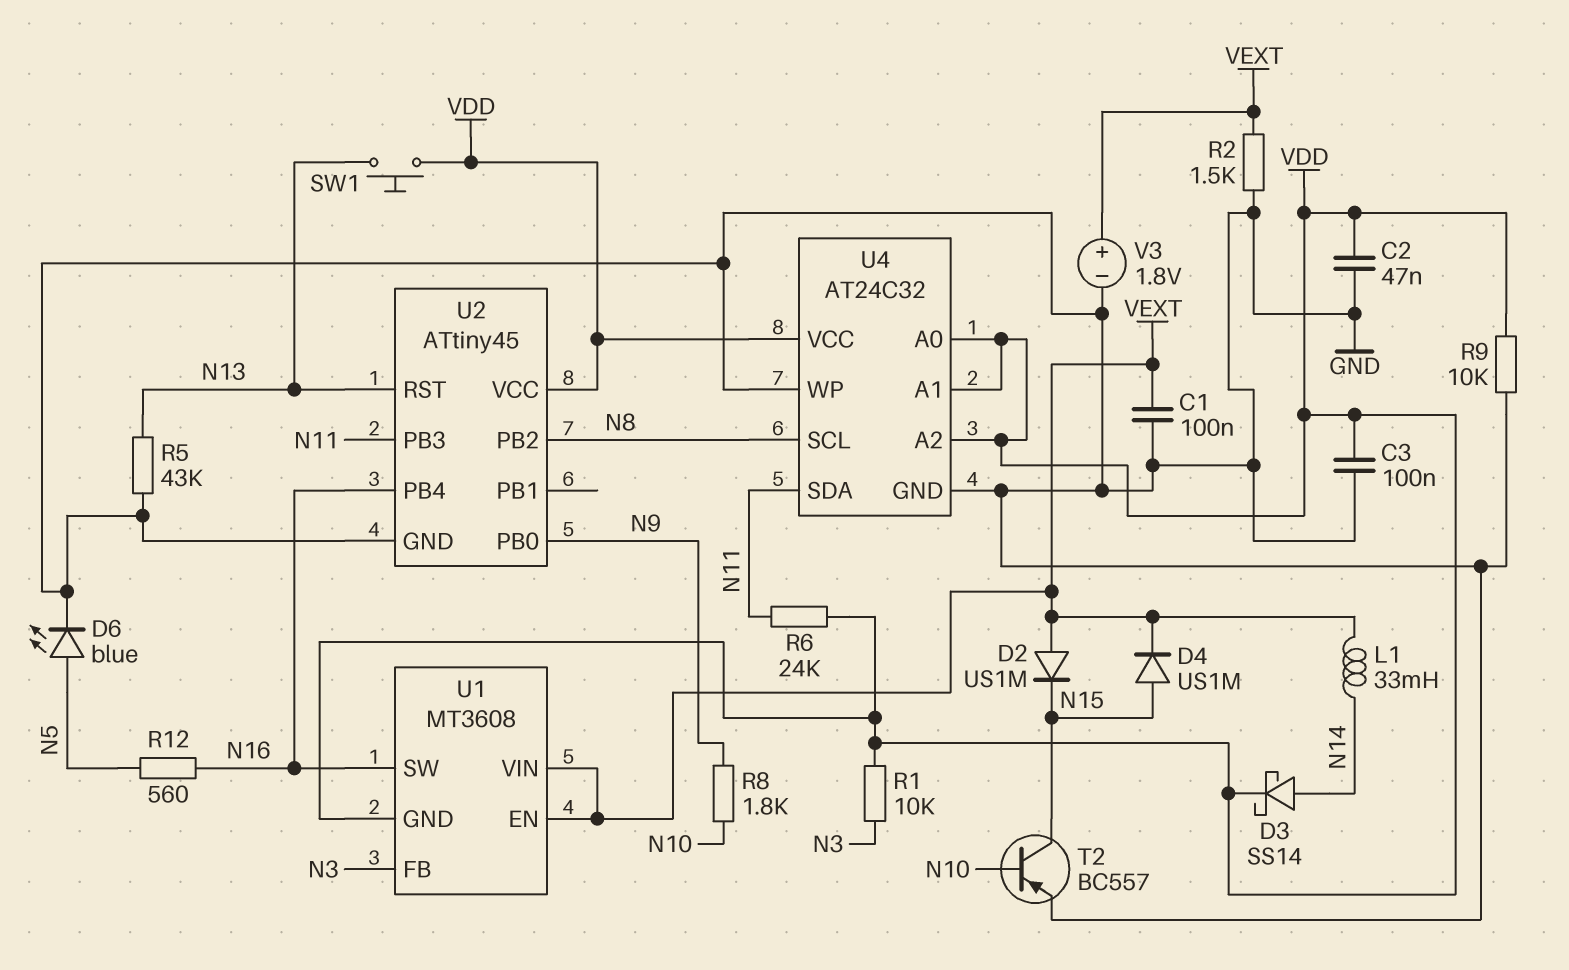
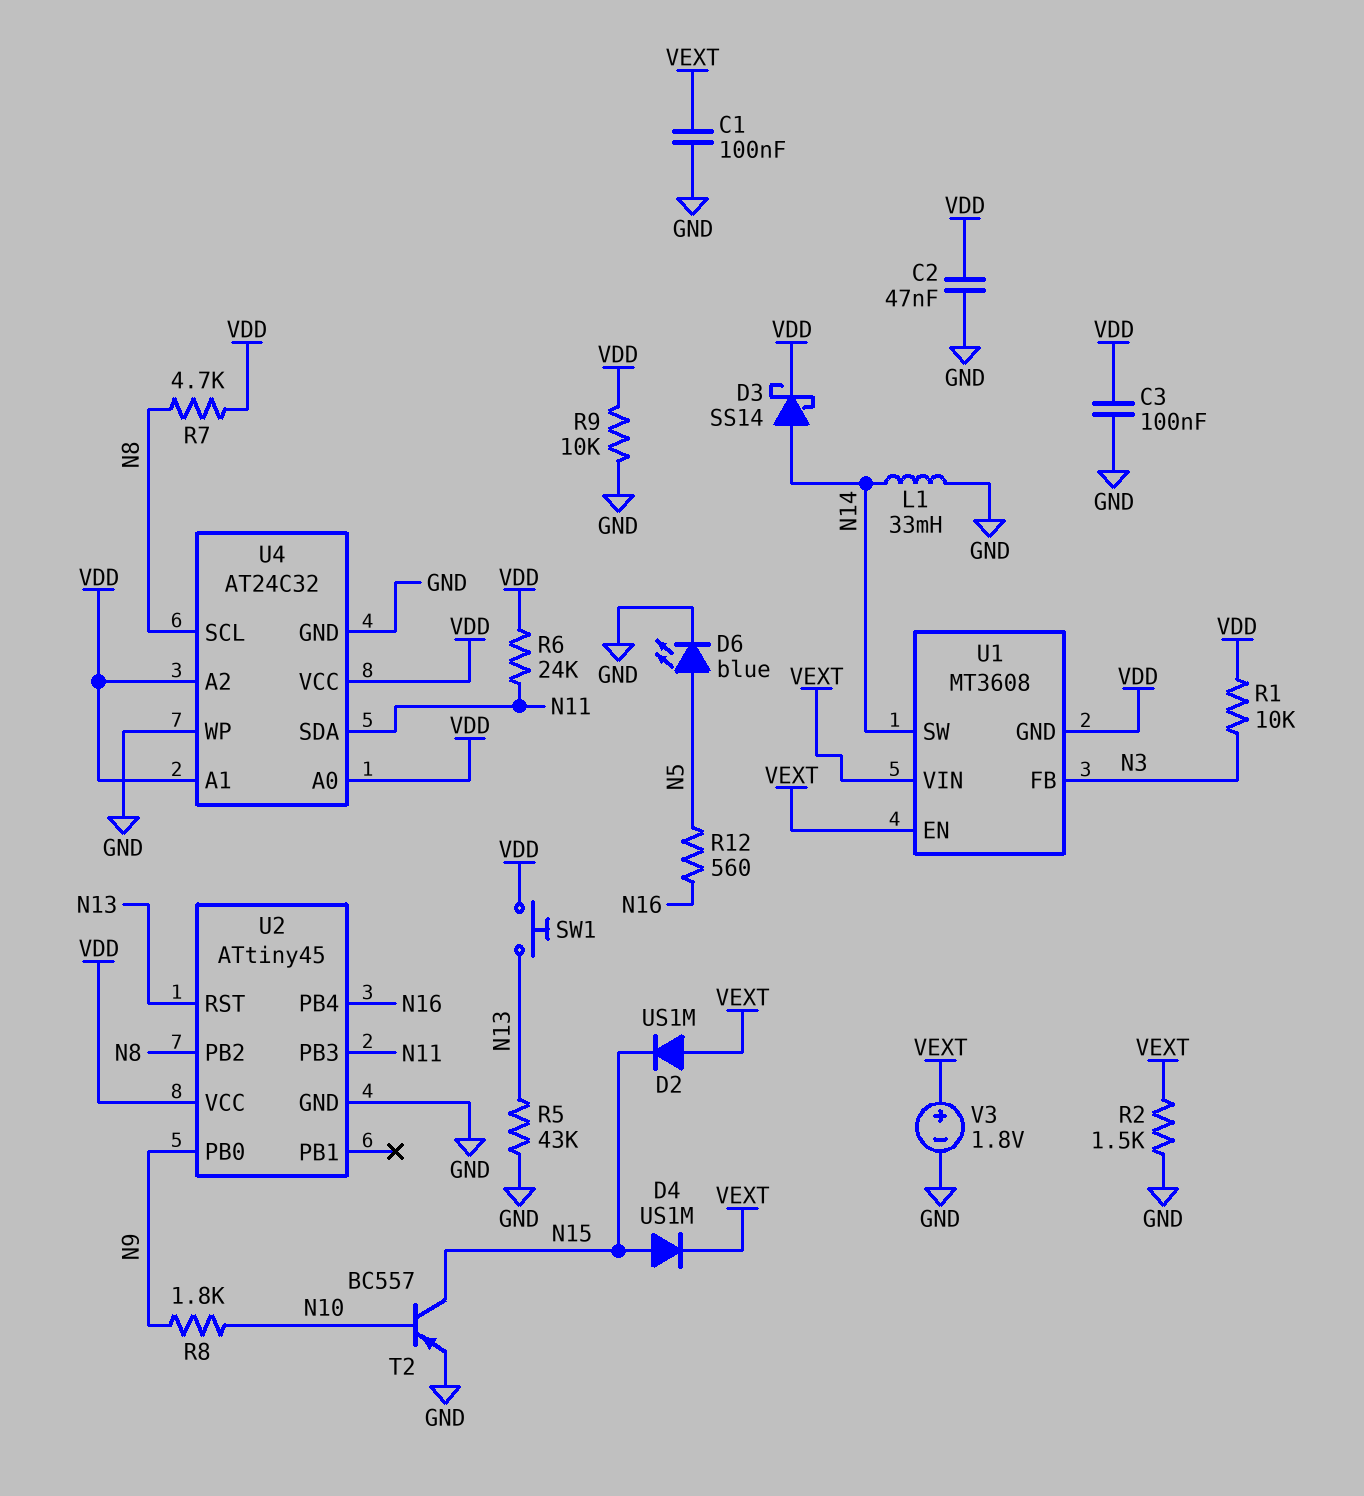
L1: 33mH (N14, VEXT) -> 33mH (GND, N14)
R7: none -> 4.7k (N8, VDD)
U1 pin SW: N16 -> N14

